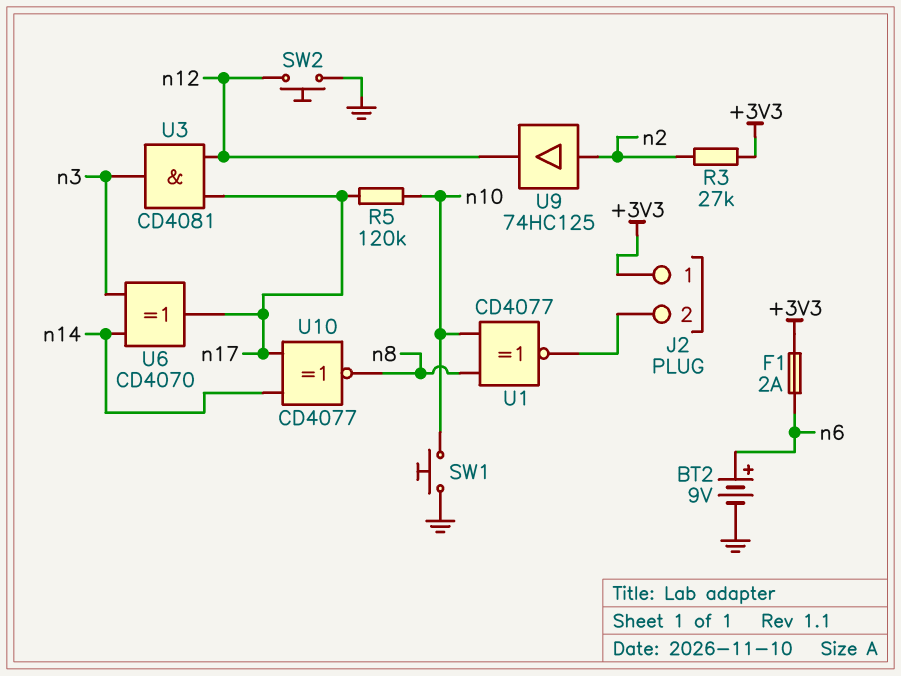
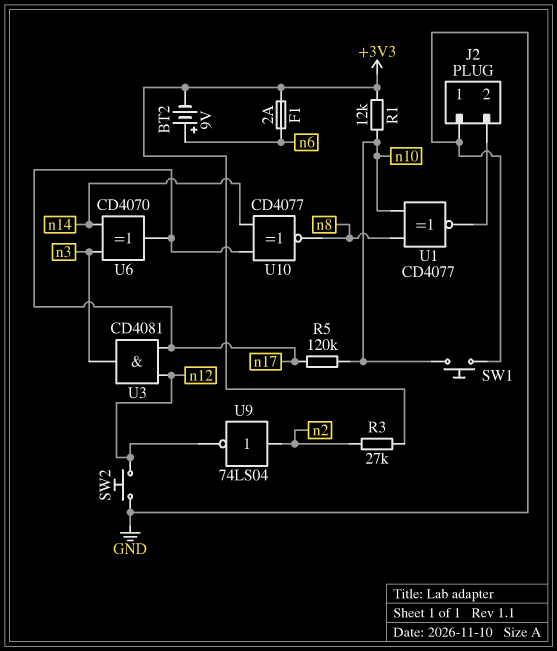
BT2: 9V (plus n6, minus GND) -> 9V (plus n6, minus +3V3)
J2 pin 1: +3V3 -> GND
R1: none -> 12k (+3V3, n10)
U9: buffer 74HC125 (in n2, out n12) -> NOT 74LS04 (in n2, out n12)

